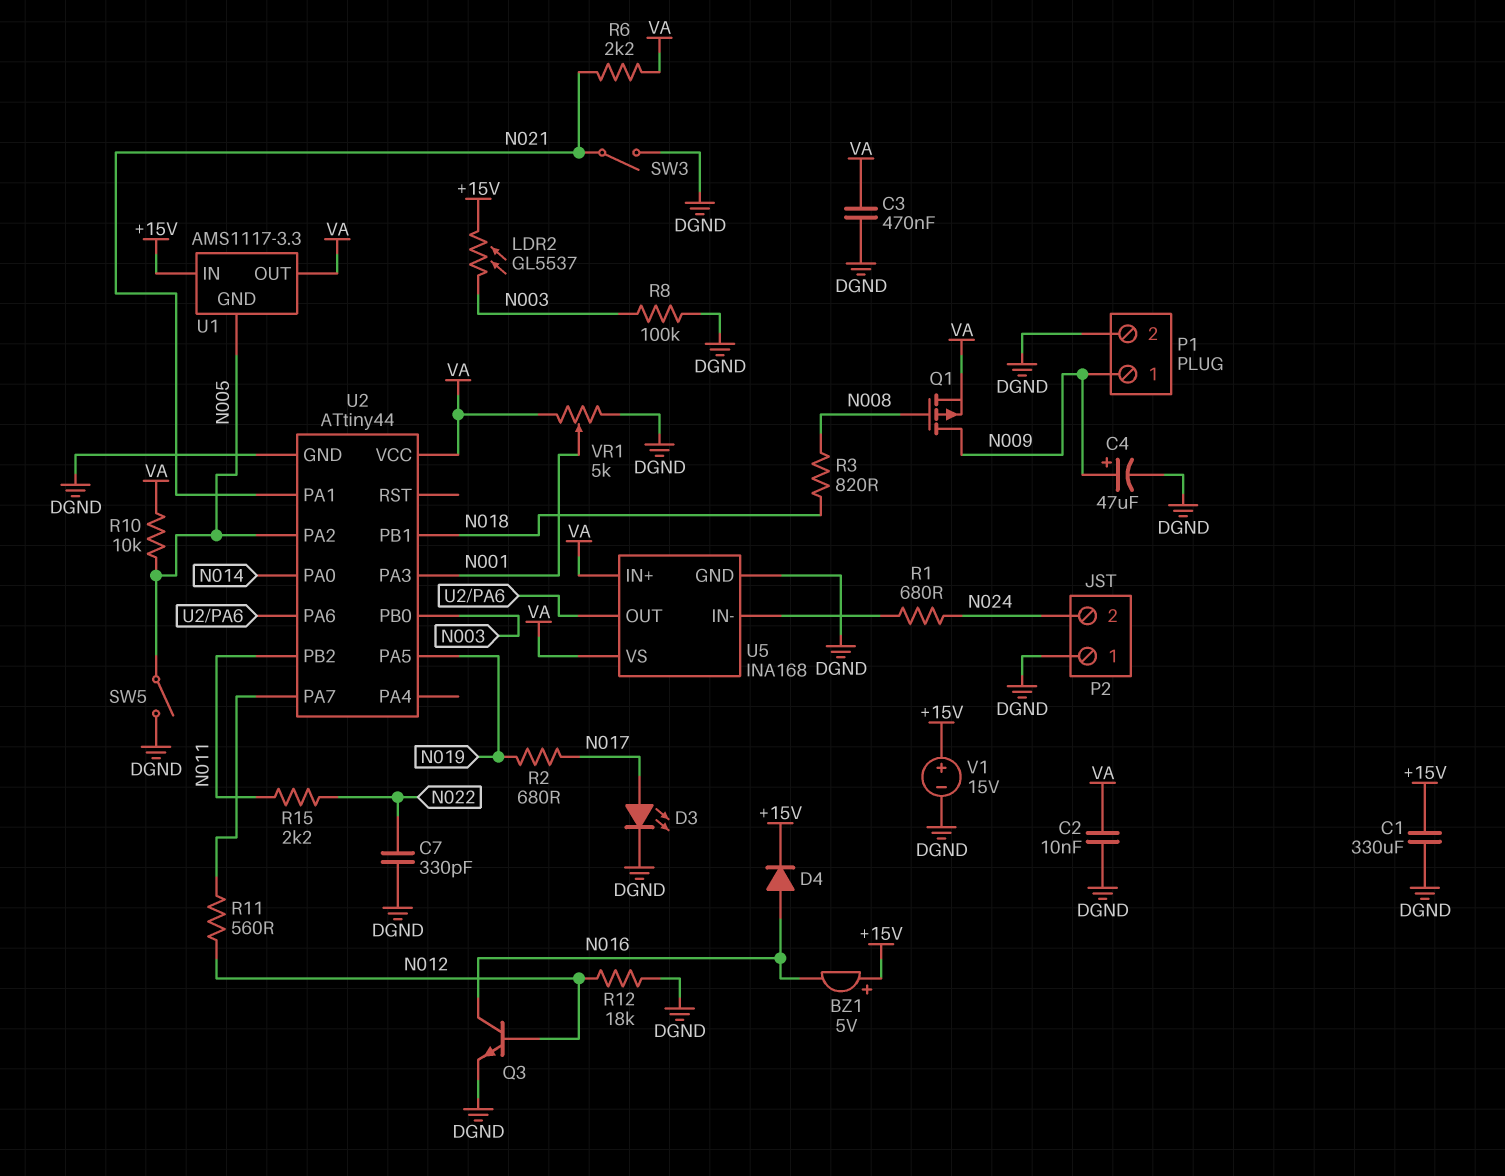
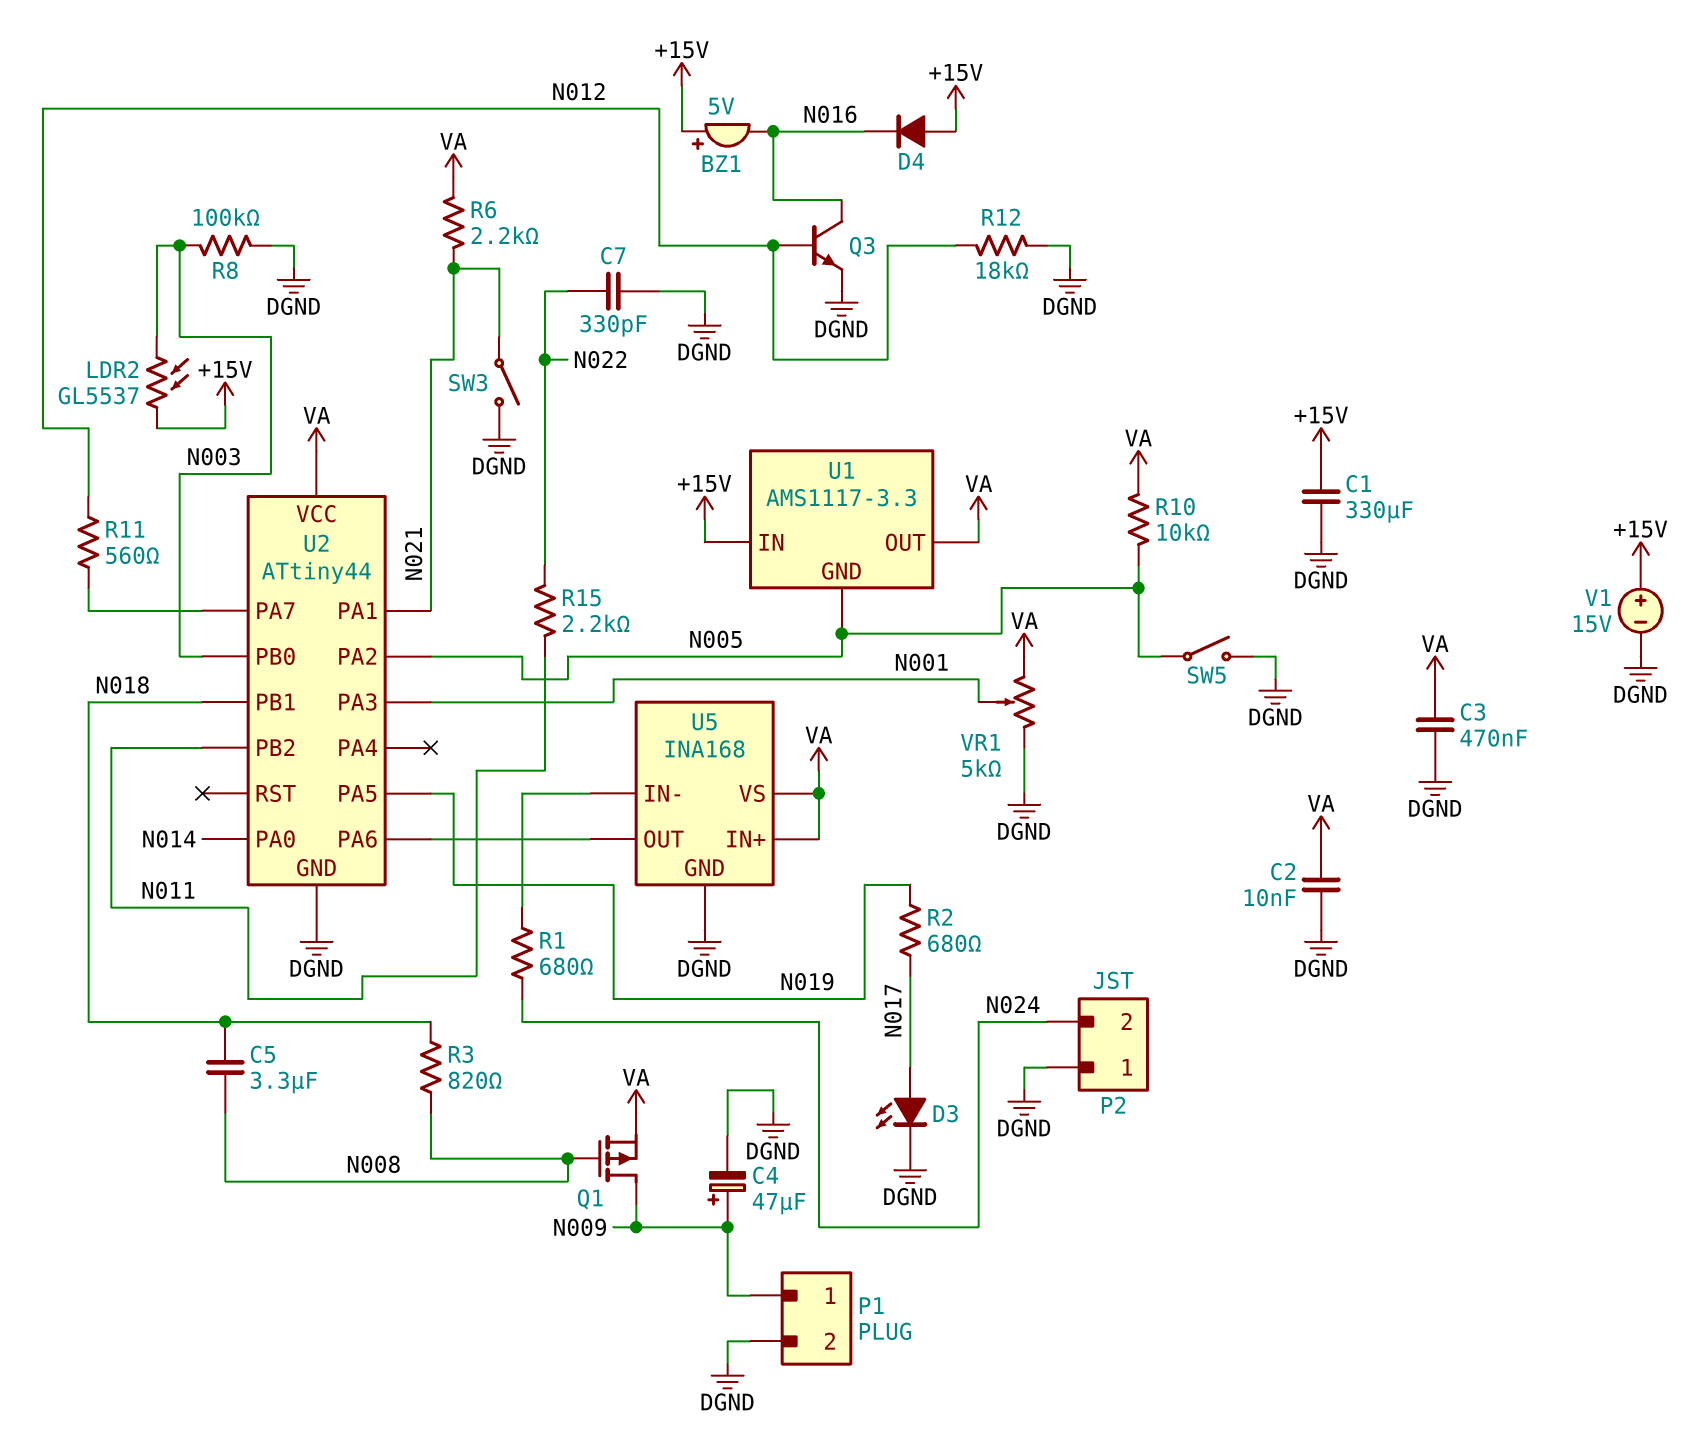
C5: none -> 3.3uF (N008, N018)
D4: diode (A N016, K +15V) -> diode (A +15V, K N016)

